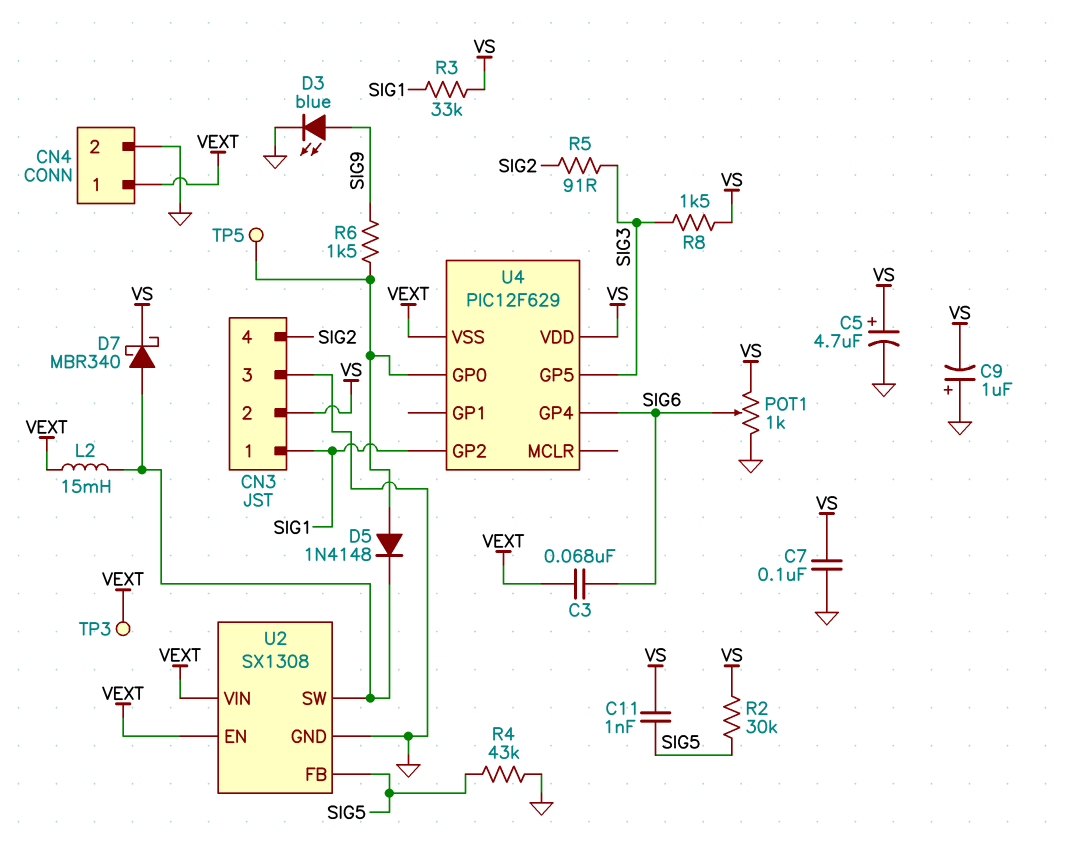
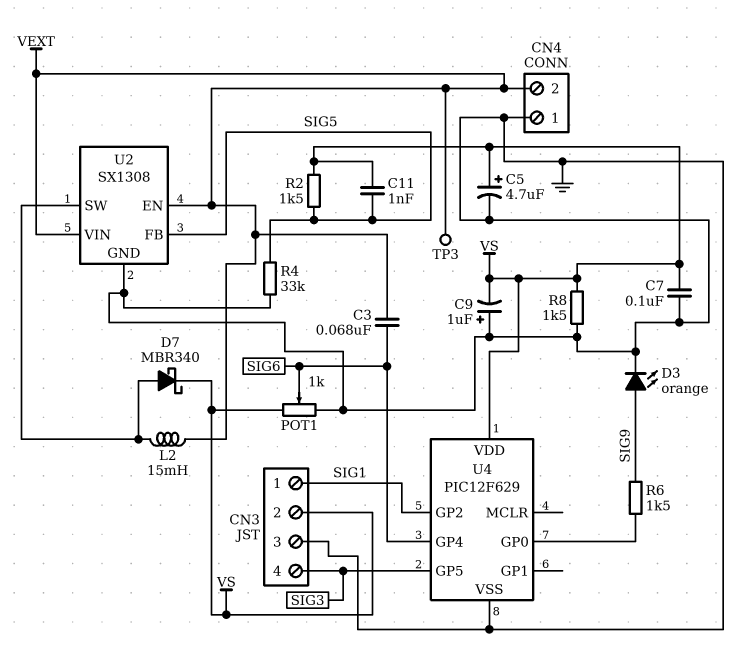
CN3 pin 4: SIG2 -> SIG3
CN4 pin 1: VEXT -> GND
CN4 pin 2: GND -> VEXT
D3: LED blue (A SIG9, K GND) -> LED orange (A SIG9, K GND)
D5: diode 1N4148 (A U4/GP0, K U2/SW) -> none
R2: 30k (SIG5, VS) -> 1.5k (SIG5, VS)
R3: 33k (SIG1, VS) -> none
R4: 43k (GND, SIG5) -> 33k (GND, SIG5)
R5: 91 (SIG2, SIG3) -> none
R8: 1.5k (SIG3, VS) -> 1.5k (GND, VS)
TP5: test point (U4/GP0) -> none
U4 pin VSS: VEXT -> GND

